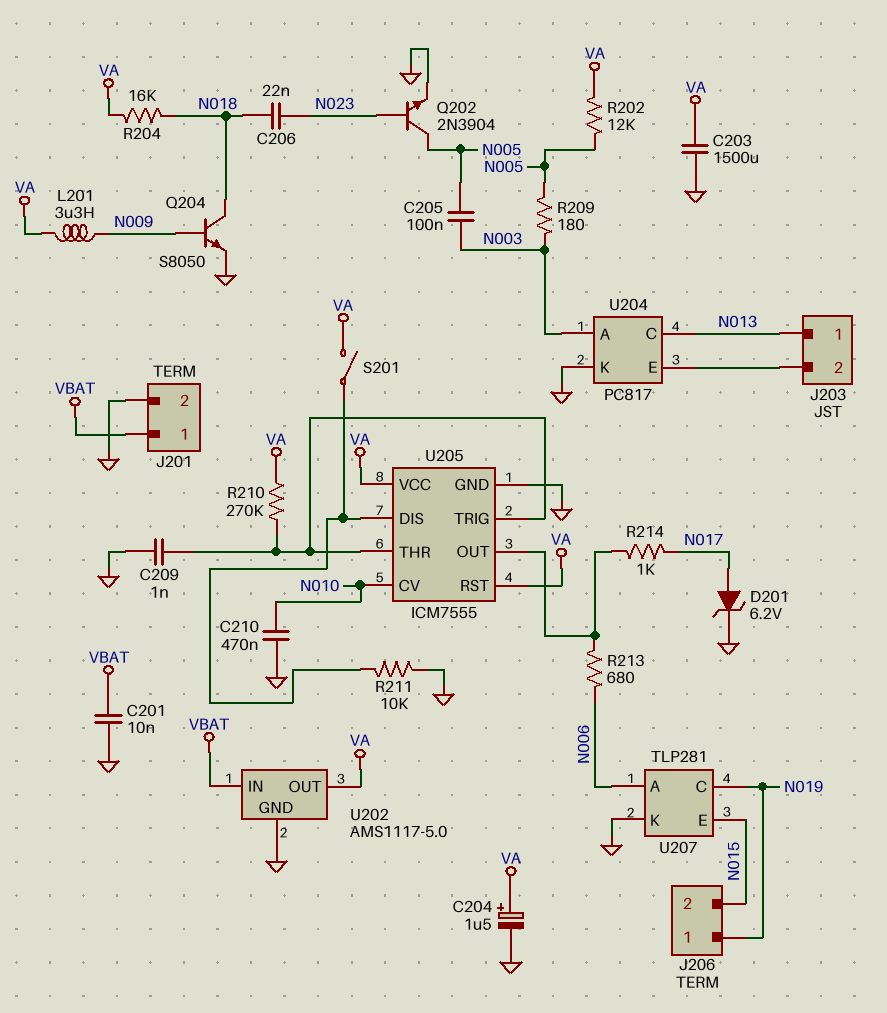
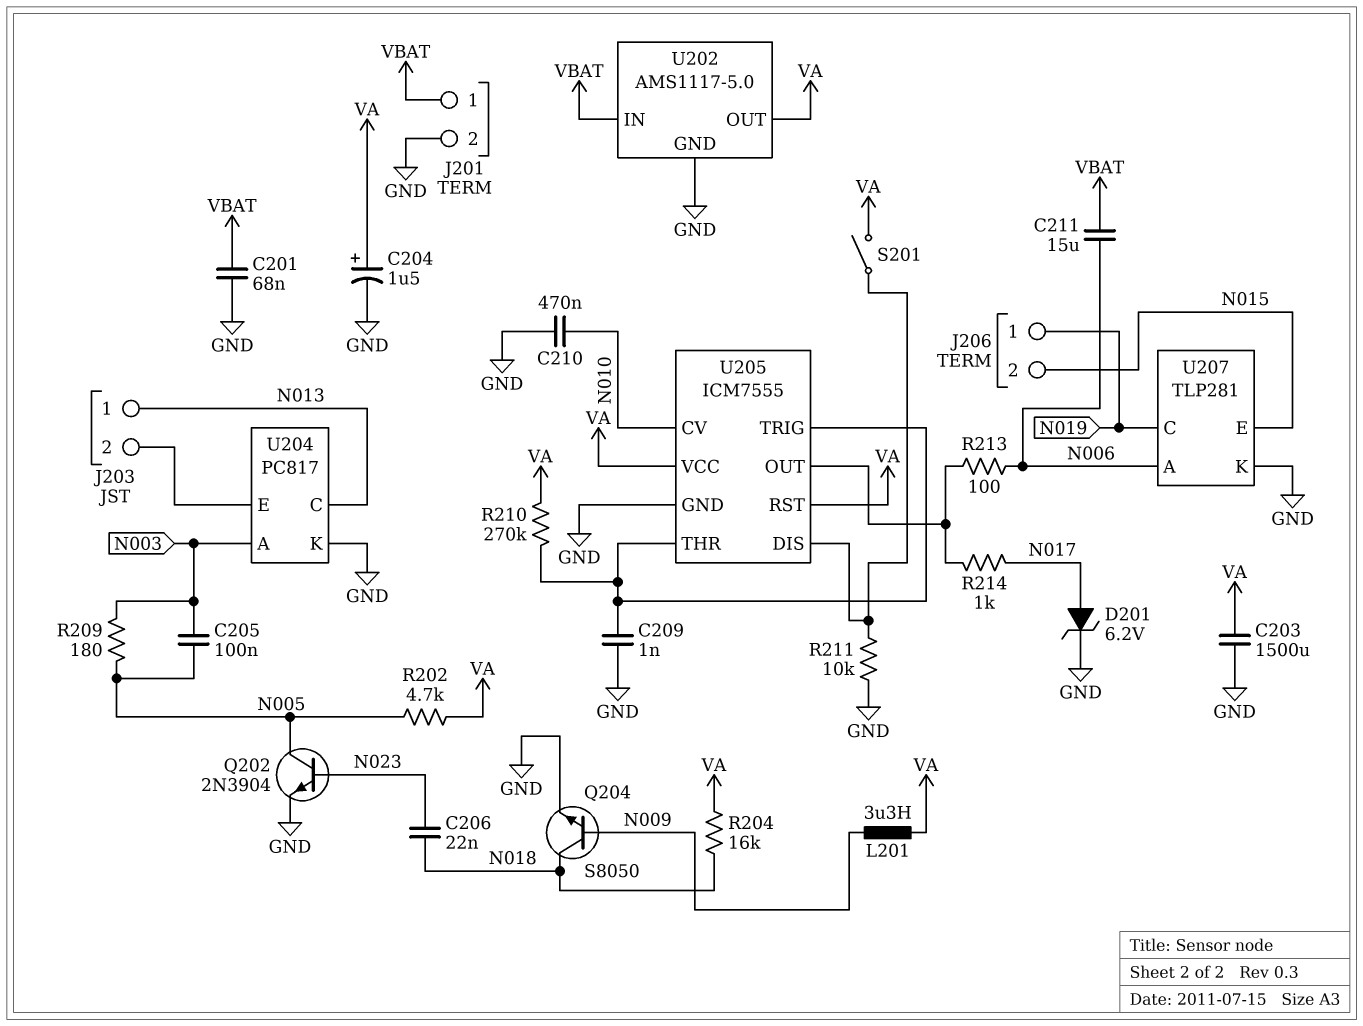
C201: 10nF (GND, VBAT) -> 68nF (GND, VBAT)
C211: none -> 15uF (N006, VBAT)
R202: 12k (N005, VA) -> 4.7k (N005, VA)
R213: 680 (N006, U205/OUT) -> 100 (N006, U205/OUT)

